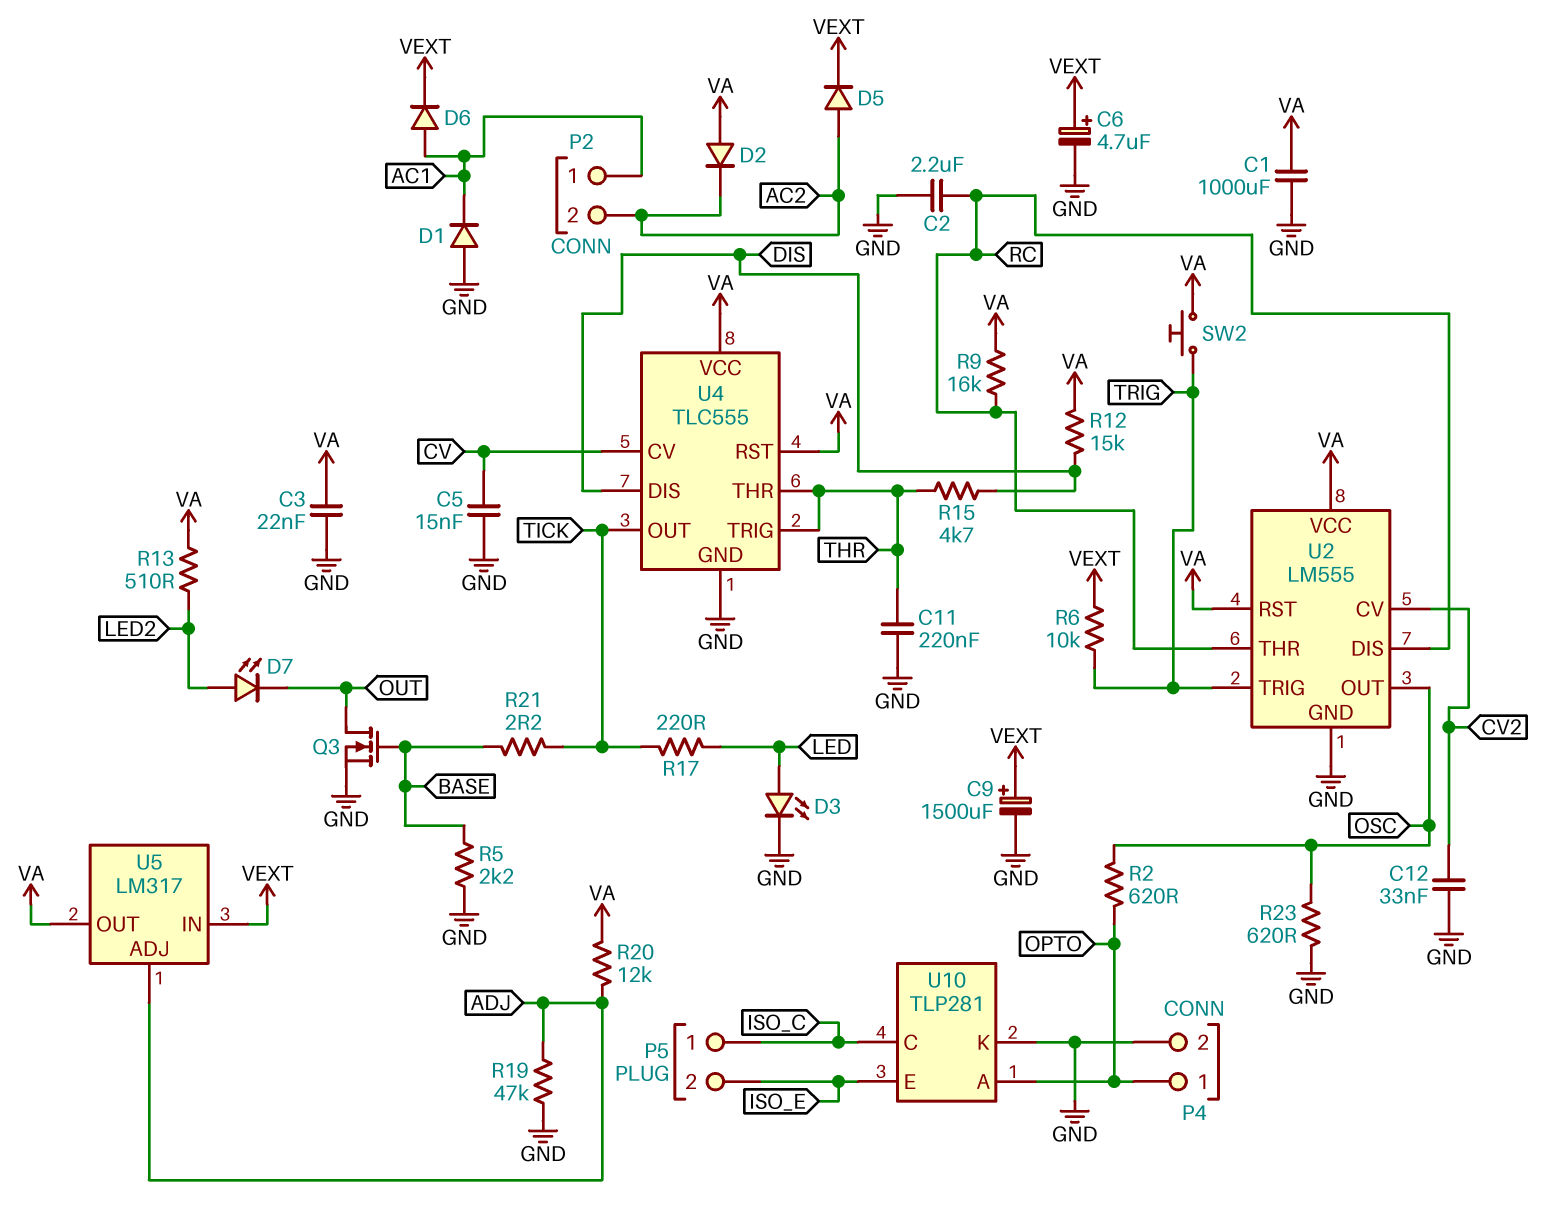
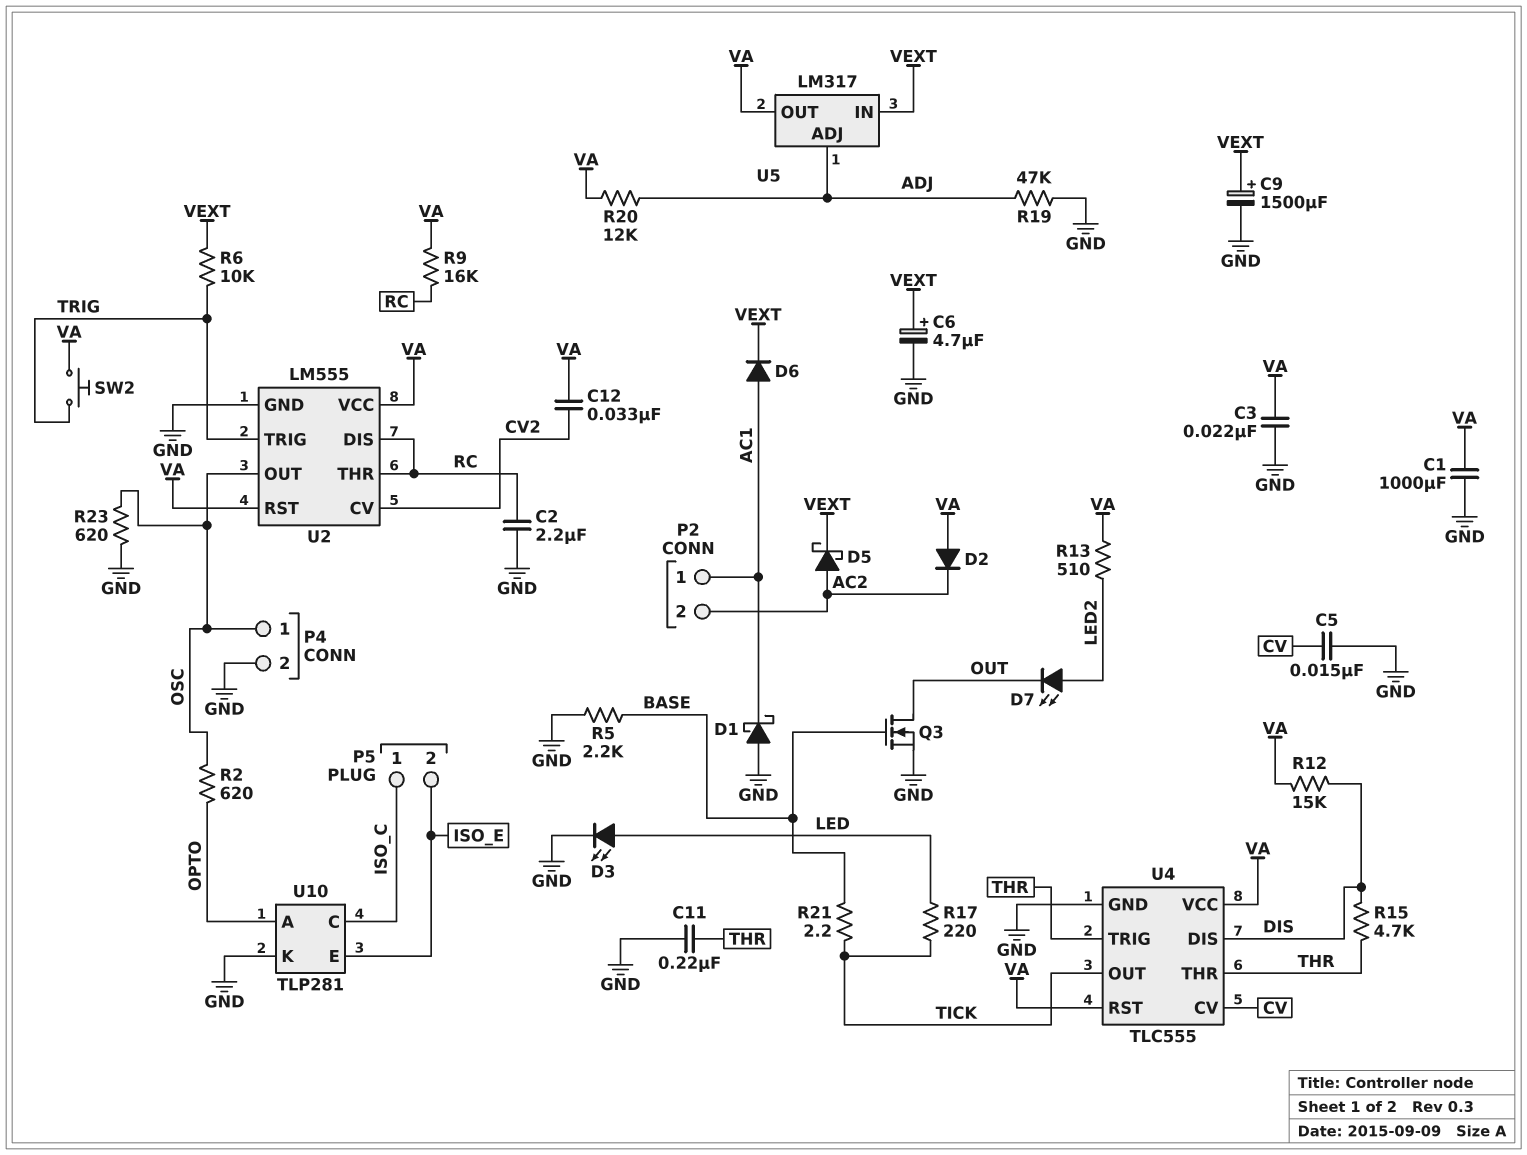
C12: 33nF (CV2, GND) -> 33nF (CV2, VA)
D1: diode (A GND, K AC1) -> schottky (A GND, K AC1)
D5: diode (A AC2, K VEXT) -> schottky (A AC2, K VEXT)
P4 pin 1: OPTO -> OSC

